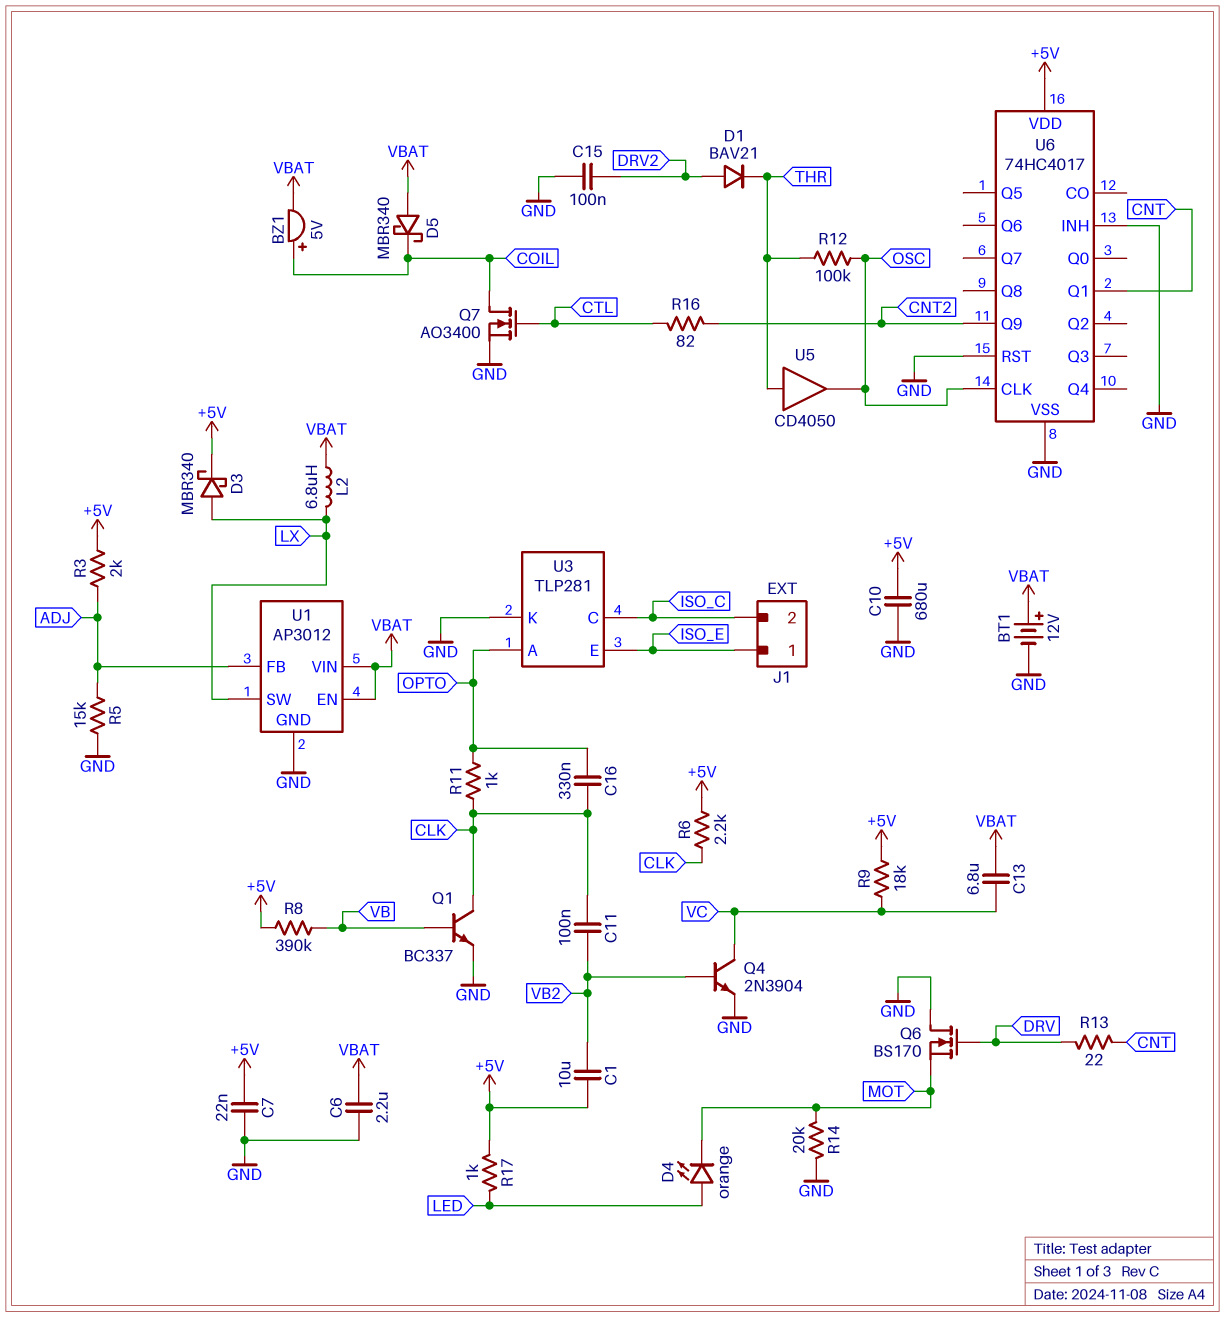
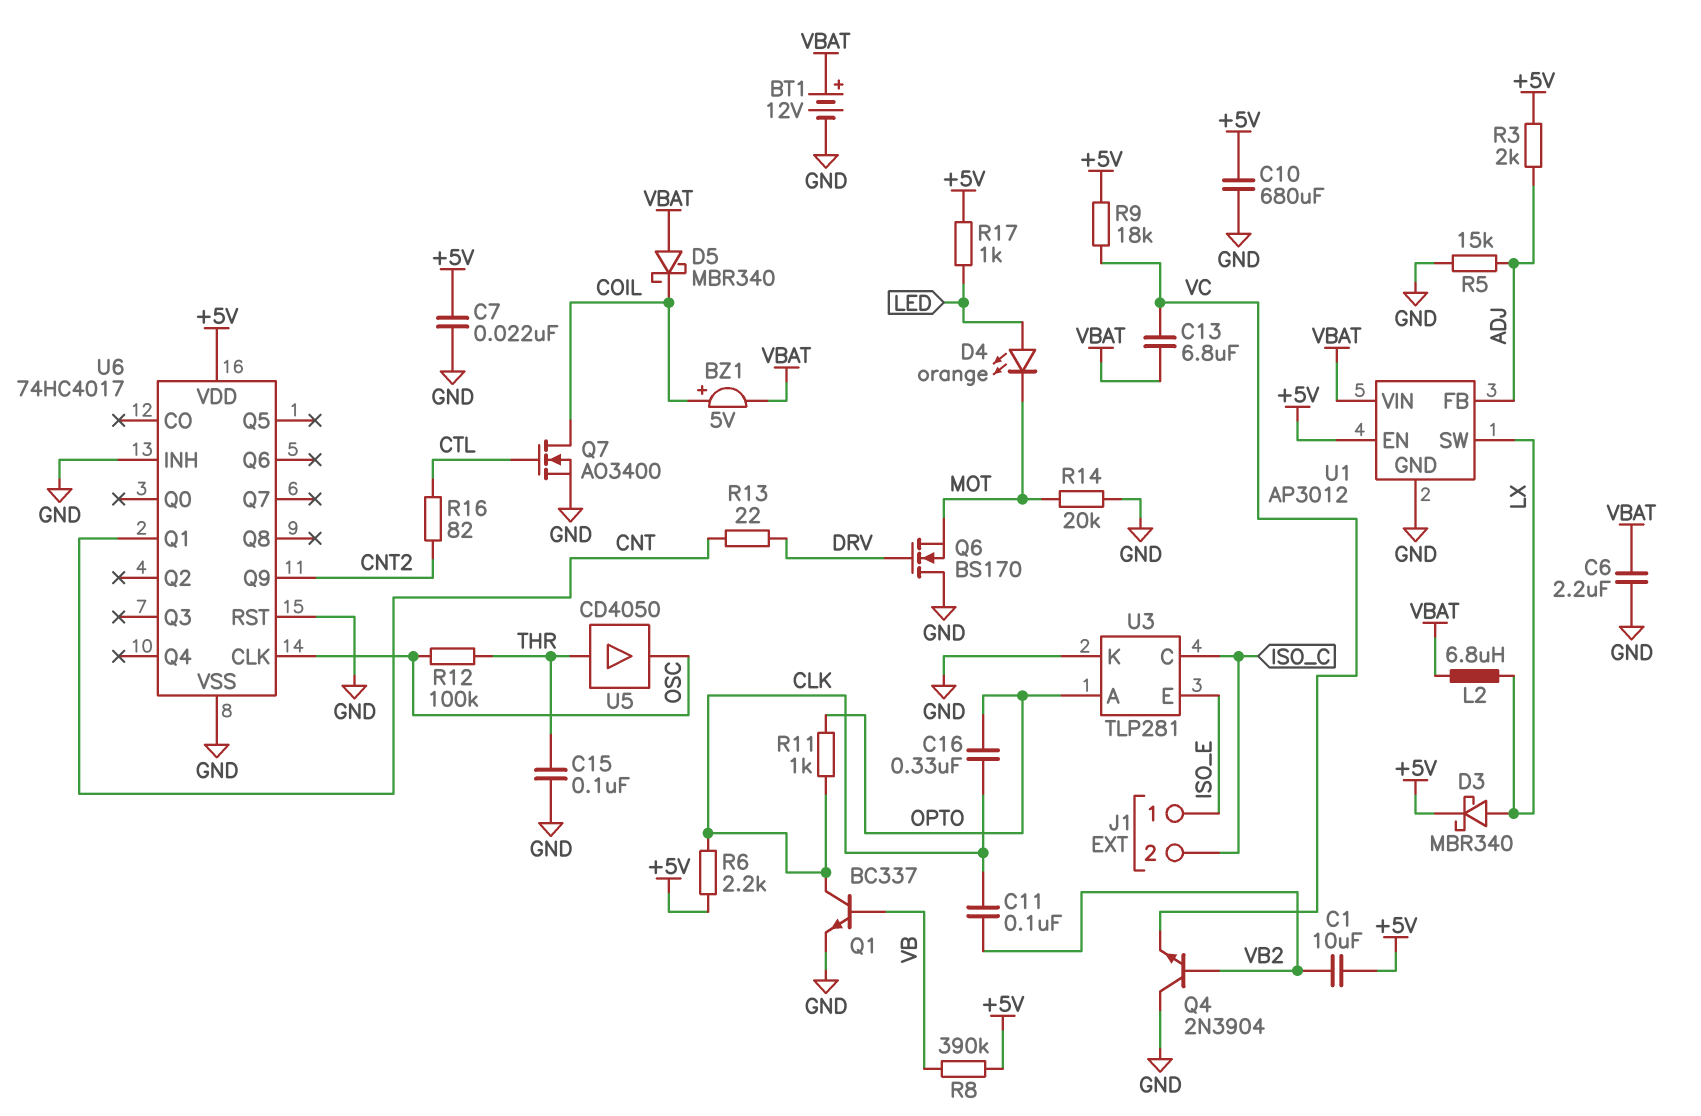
C15: 100nF (DRV2, GND) -> 100nF (GND, THR)
D1: diode BAV21 (A DRV2, K THR) -> none
Q4: NPN 2N3904 (B VB2, C VC, E GND) -> NPN 2N3904 (B VB2, C GND, E VC)
U1 pin EN: VBAT -> +5V

